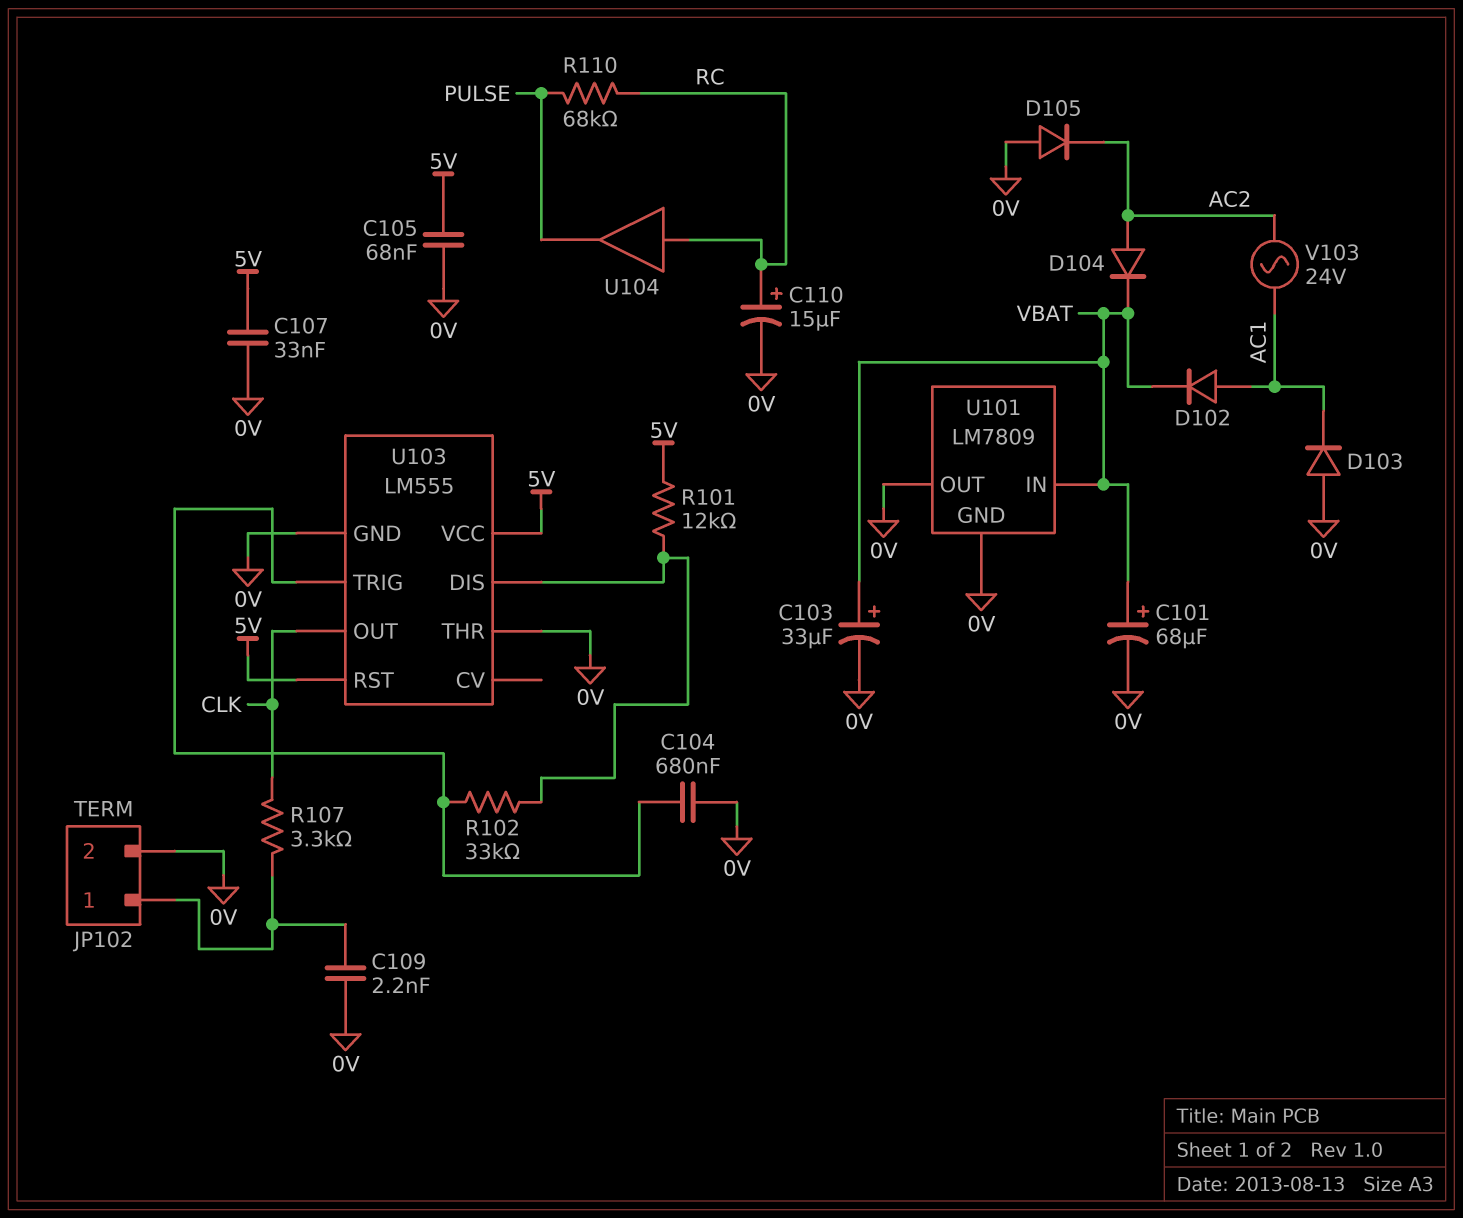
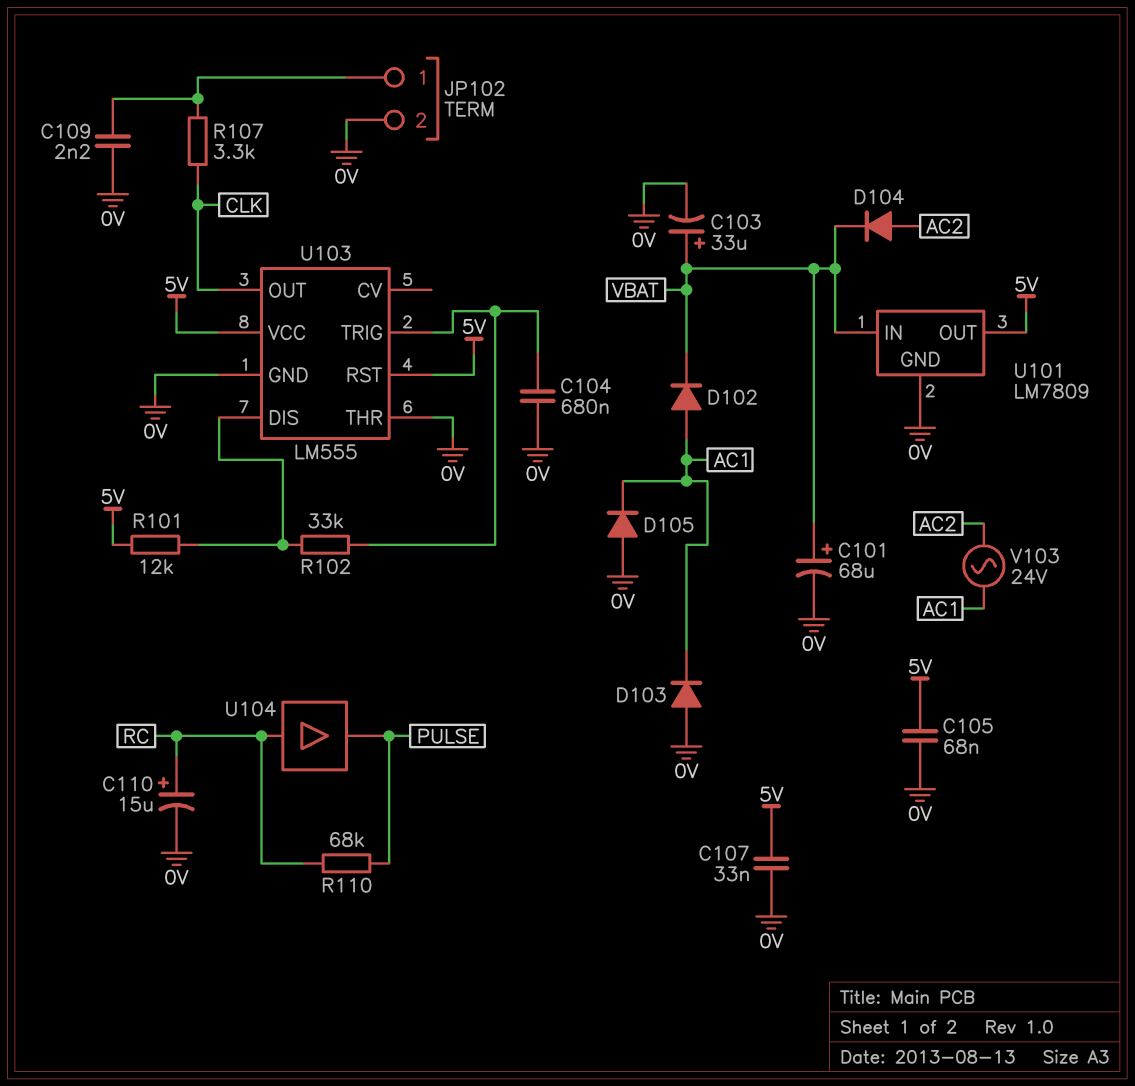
D105: diode (A 0V, K AC2) -> diode (A 0V, K AC1)
U101 pin OUT: 0V -> 5V

